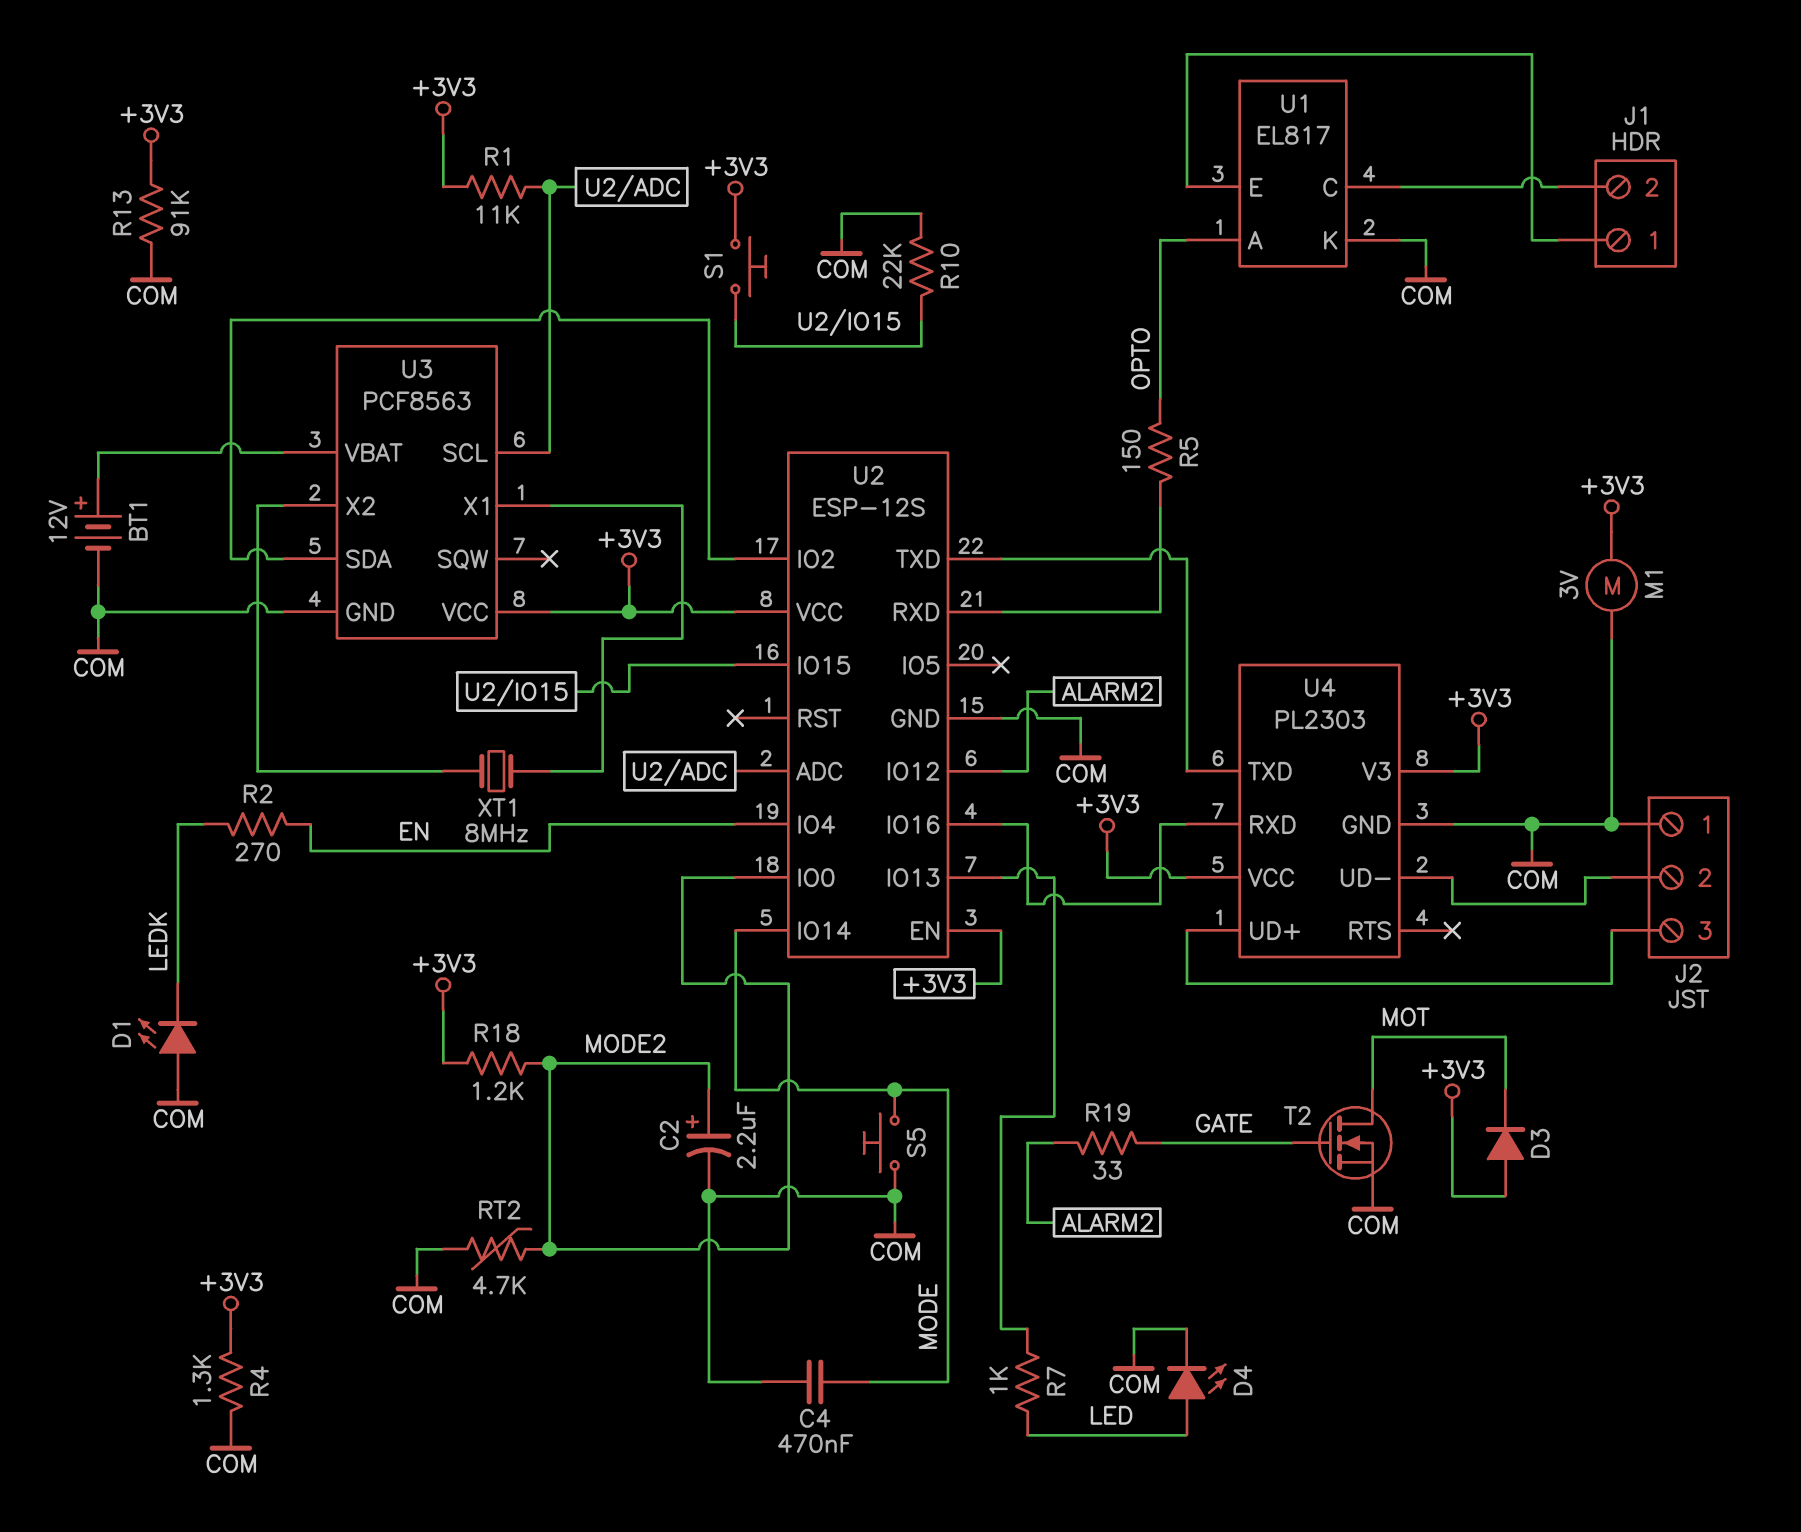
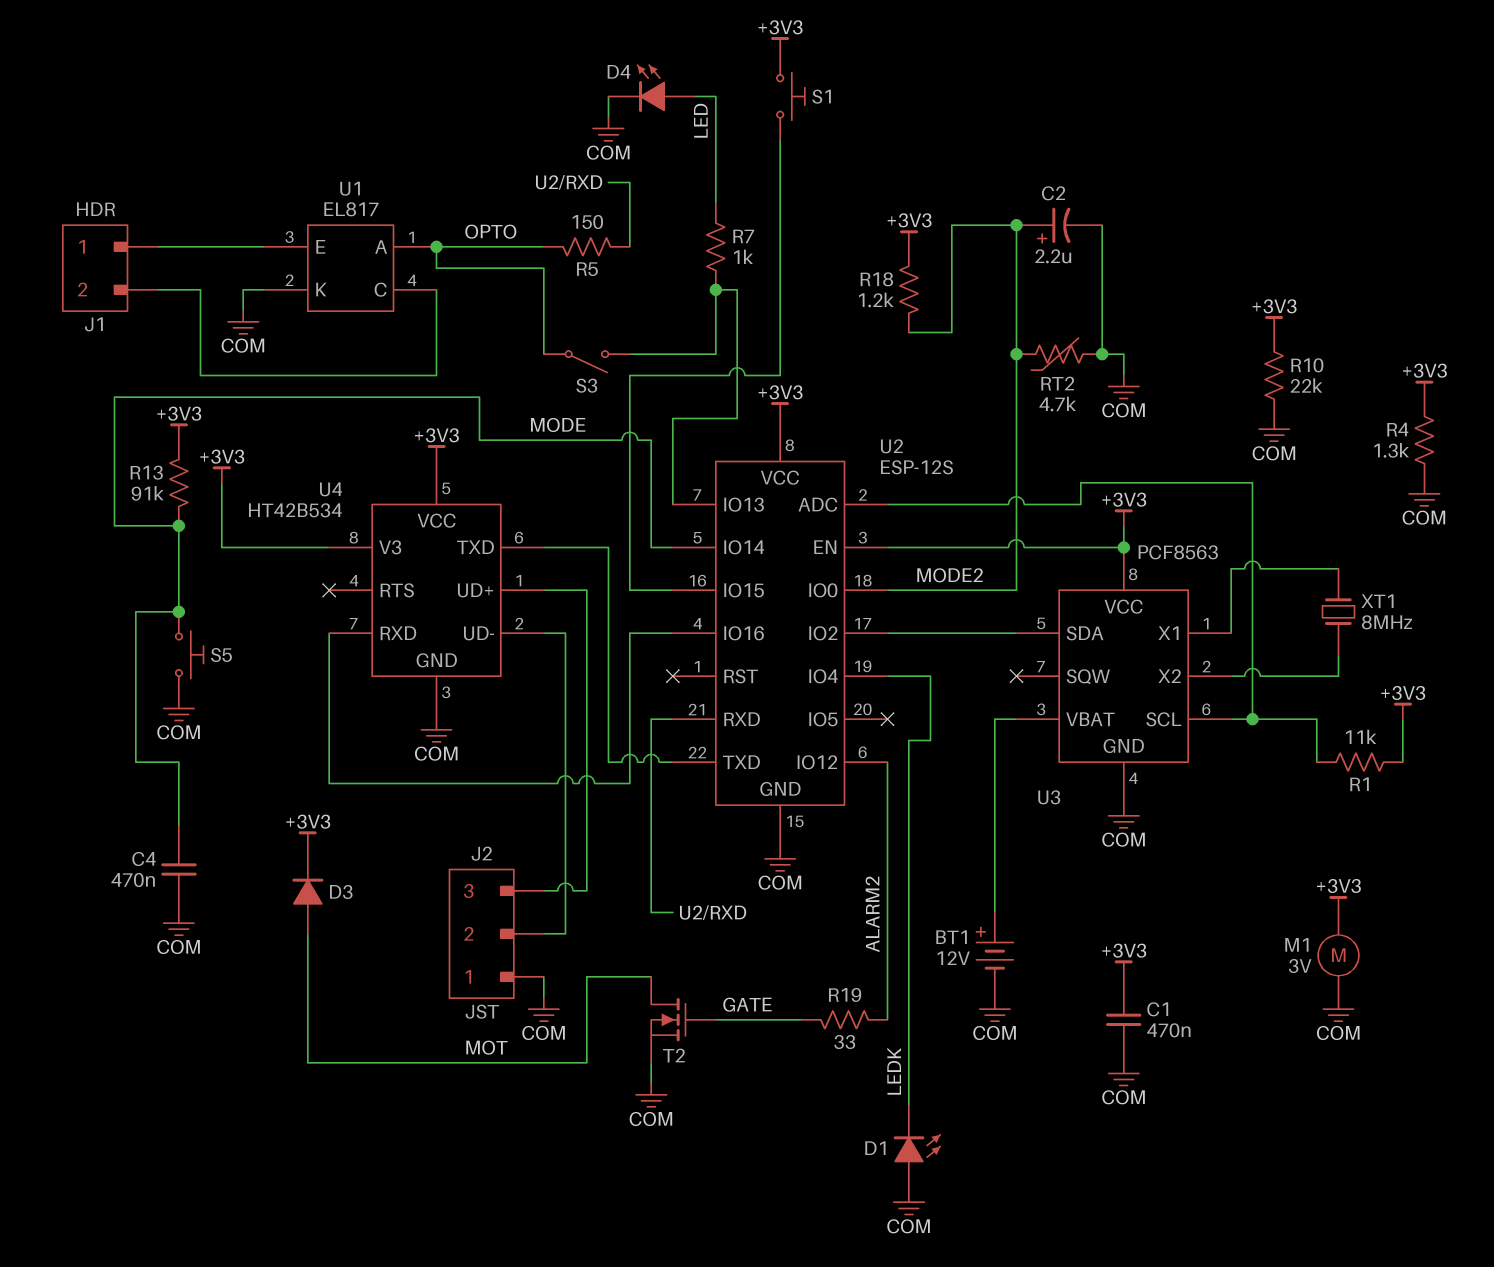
C1: none -> 470nF (+3V3, COM)
D3: diode (A +3V3, K MOT) -> diode (A MOT, K +3V3)
R2: 270 (EN, LEDK) -> none
R10: 22k (COM, U2/IO15) -> 22k (+3V3, COM)
R13: 91k (+3V3, COM) -> 91k (+3V3, MODE)
S3: none -> switch (OPTO, U2/IO13)
U2 pin IO4: EN -> LEDK
U4: PL2303 -> HT42B534

